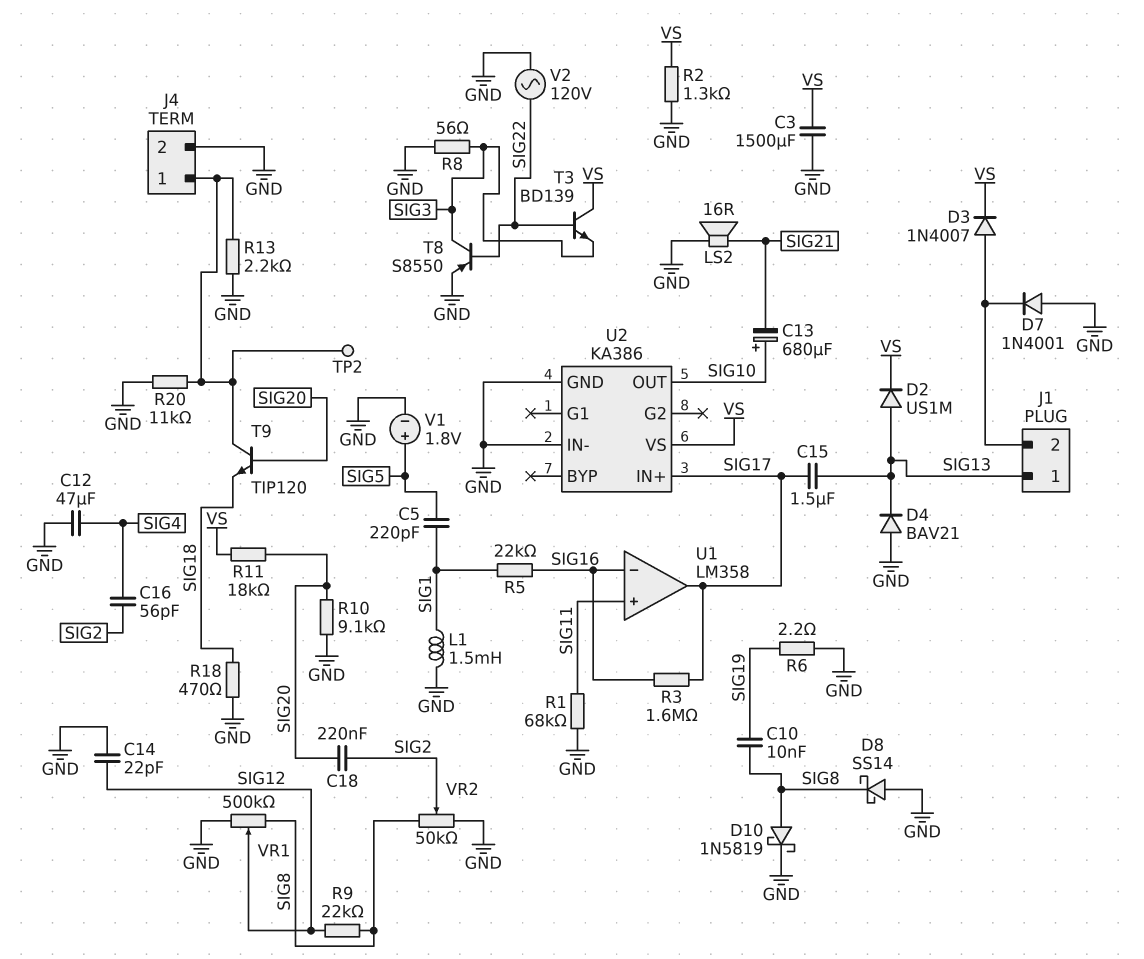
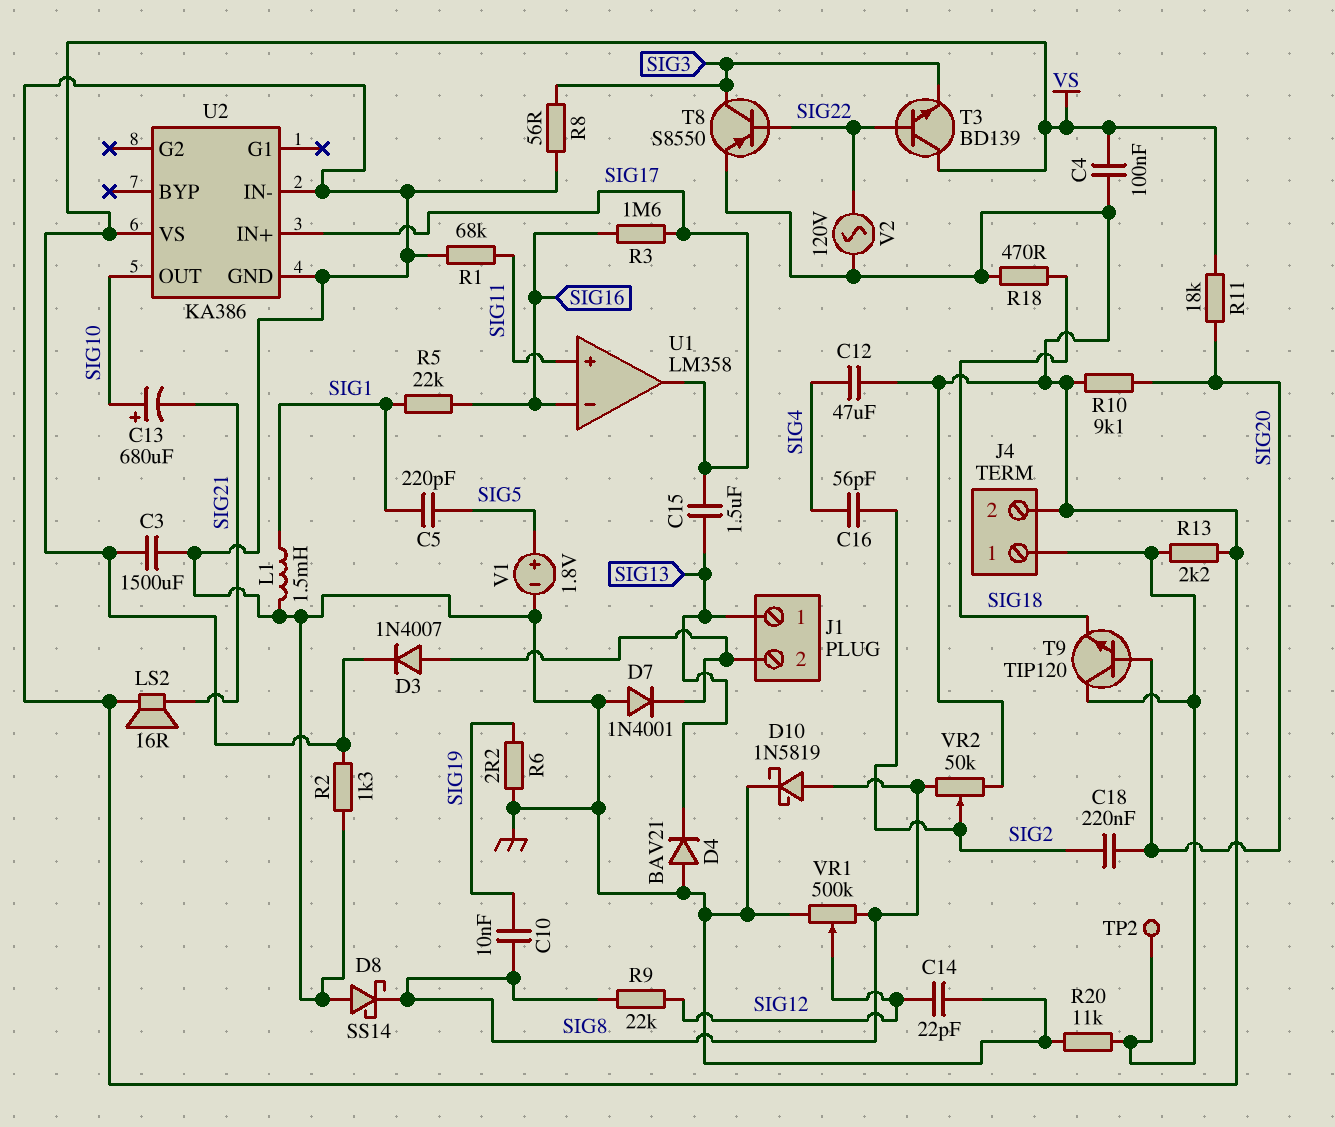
C4: none -> 100nF (GND, VS)
D2: diode US1M (A SIG13, K VS) -> none

